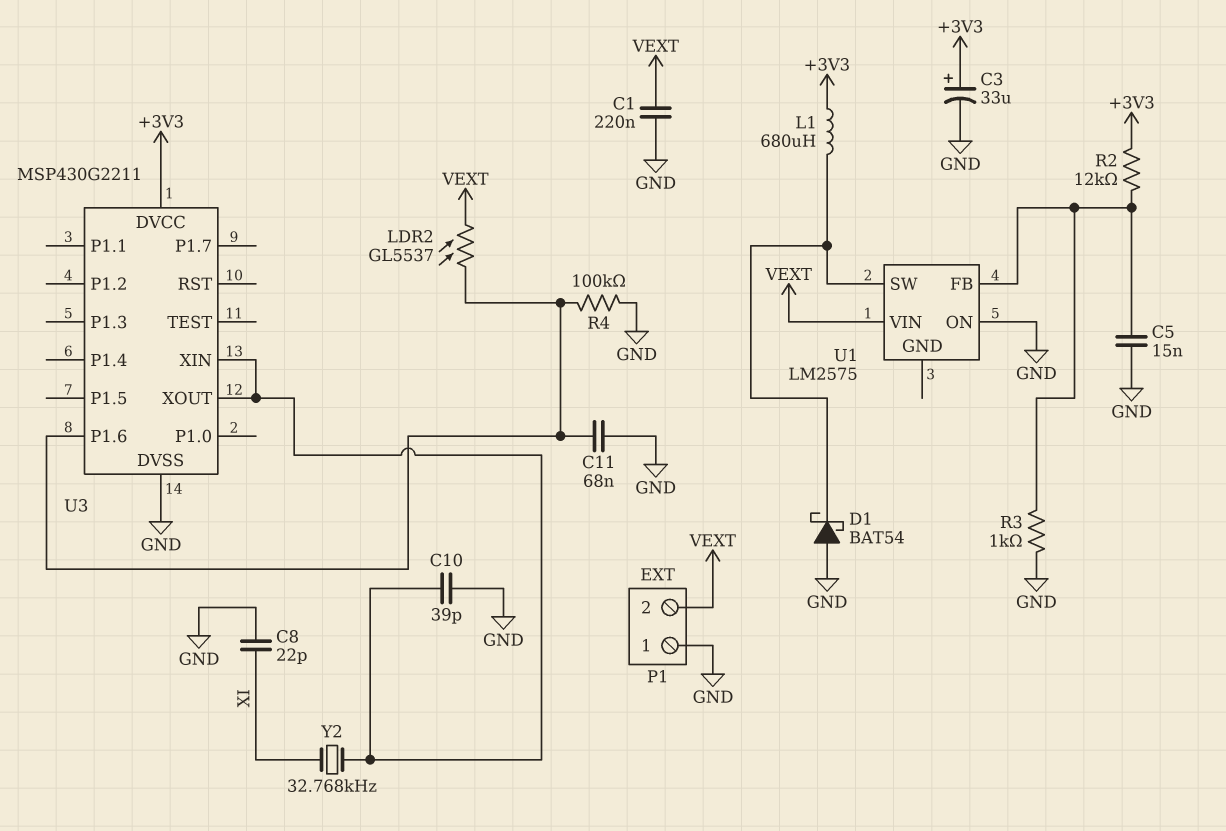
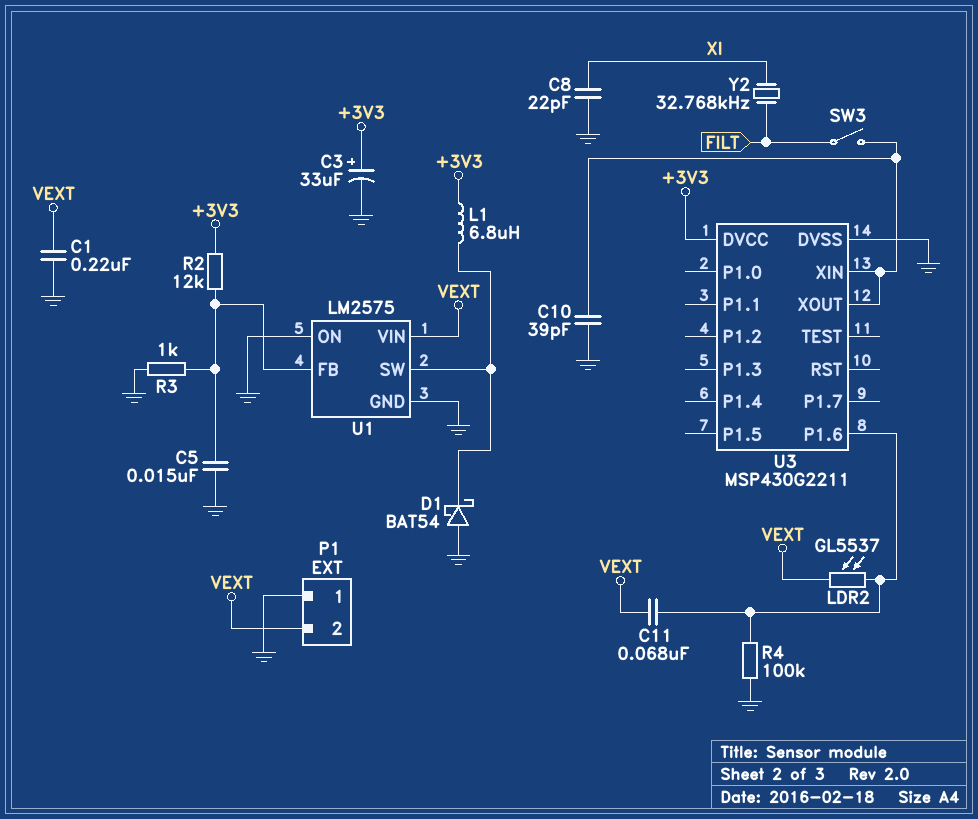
C11: 68nF (GND, U3/P1.6) -> 68nF (U3/P1.6, VEXT)
L1: 680uH (+3V3, U1/SW) -> 6.8uH (+3V3, U1/SW)
SW3: none -> switch (FILT, U3/XIN)
U1 pin GND: none -> GND
Y2: 32.768kHz (U3/XIN, XI) -> 32.768kHz (FILT, XI)

